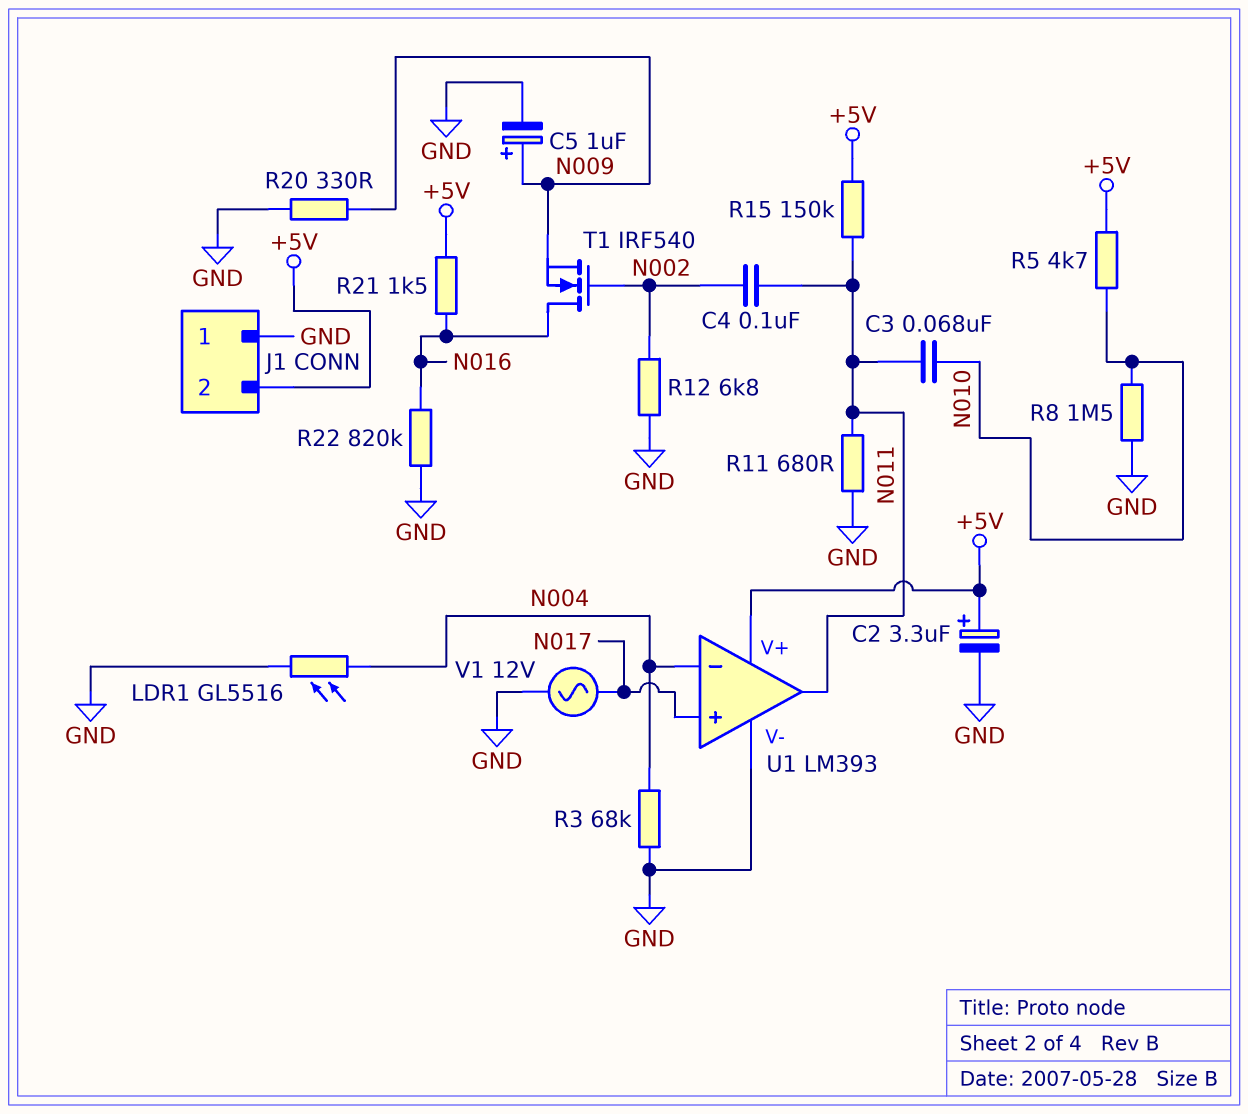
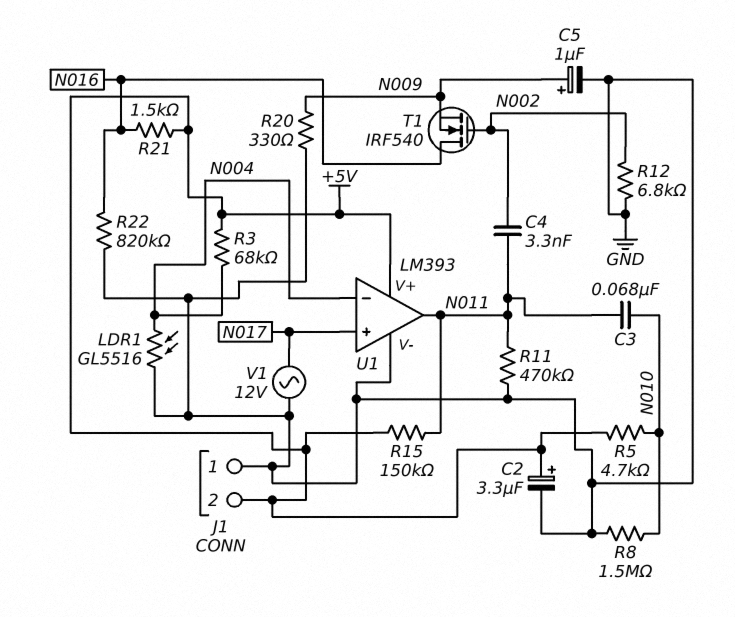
C4: 100nF (N002, N011) -> 3.3nF (N002, N011)
R3: 68k (GND, N004) -> 68k (+5V, N004)
R11: 680 (GND, N011) -> 470k (GND, N011)

